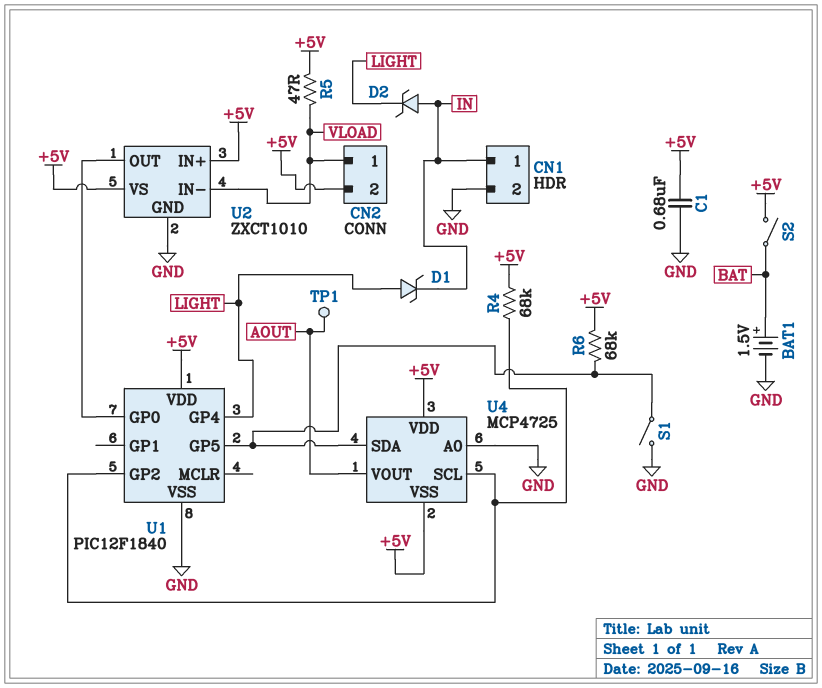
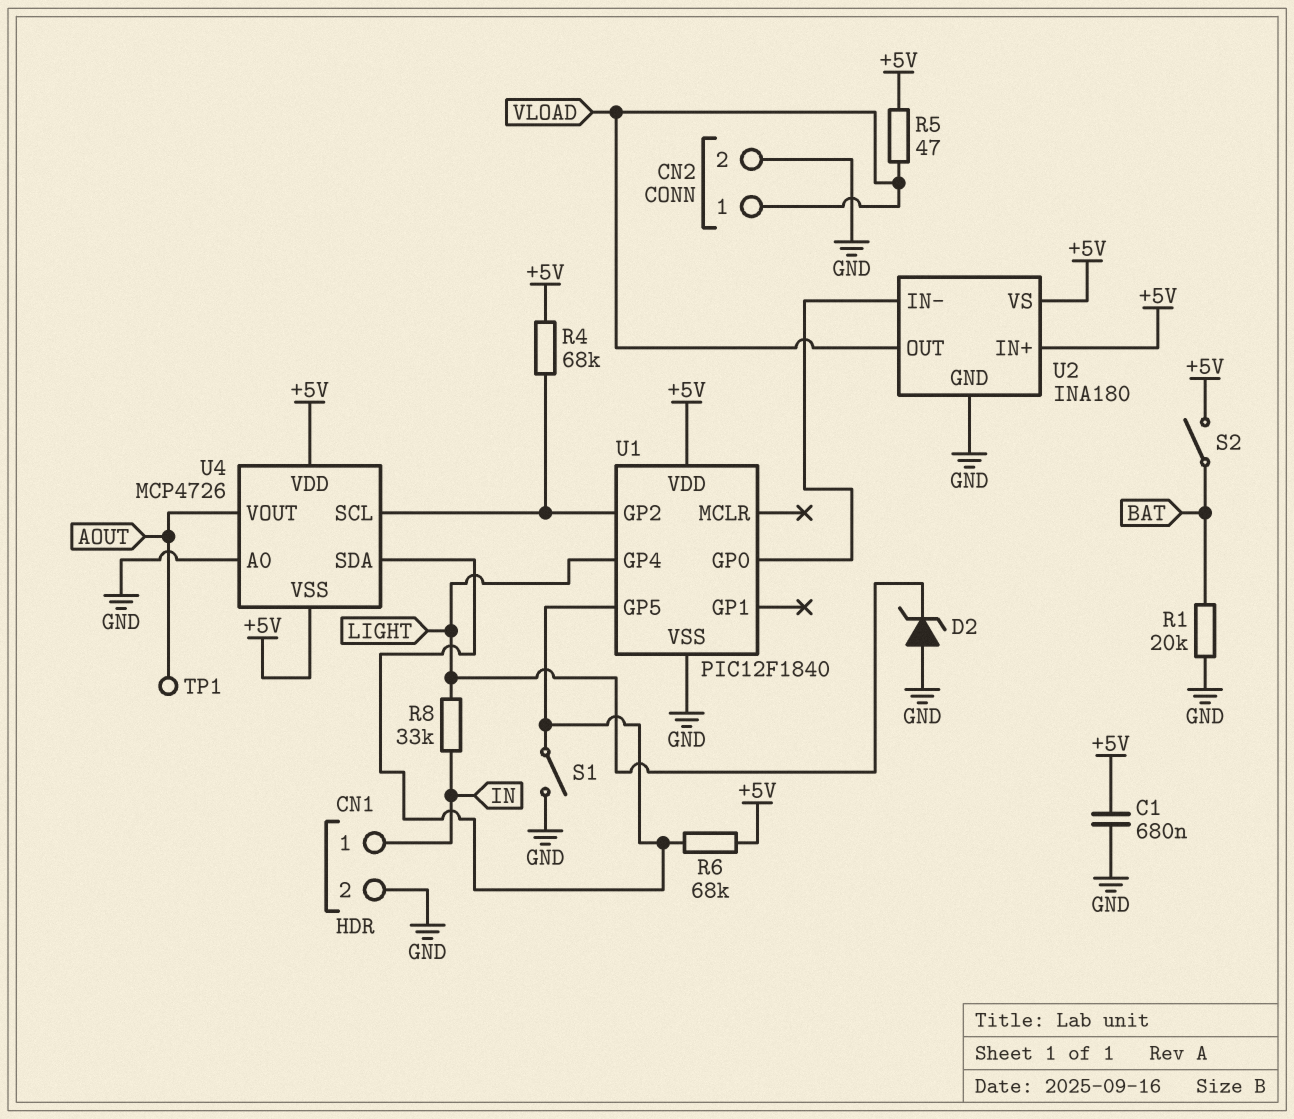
BAT1: 1.5V (plus BAT, minus GND) -> none
CN2 pin 2: +5V -> GND
D1: zener (A LIGHT, K IN) -> none
D2: zener (A IN, K LIGHT) -> zener (A GND, K LIGHT)
R1: none -> 20k (BAT, GND)
R8: none -> 33k (IN, LIGHT)
U2: ZXCT1010 -> INA180
U2 pin IN-: VLOAD -> U1/GP0
U2 pin OUT: U1/GP0 -> VLOAD
U4: MCP4725 -> MCP4726

